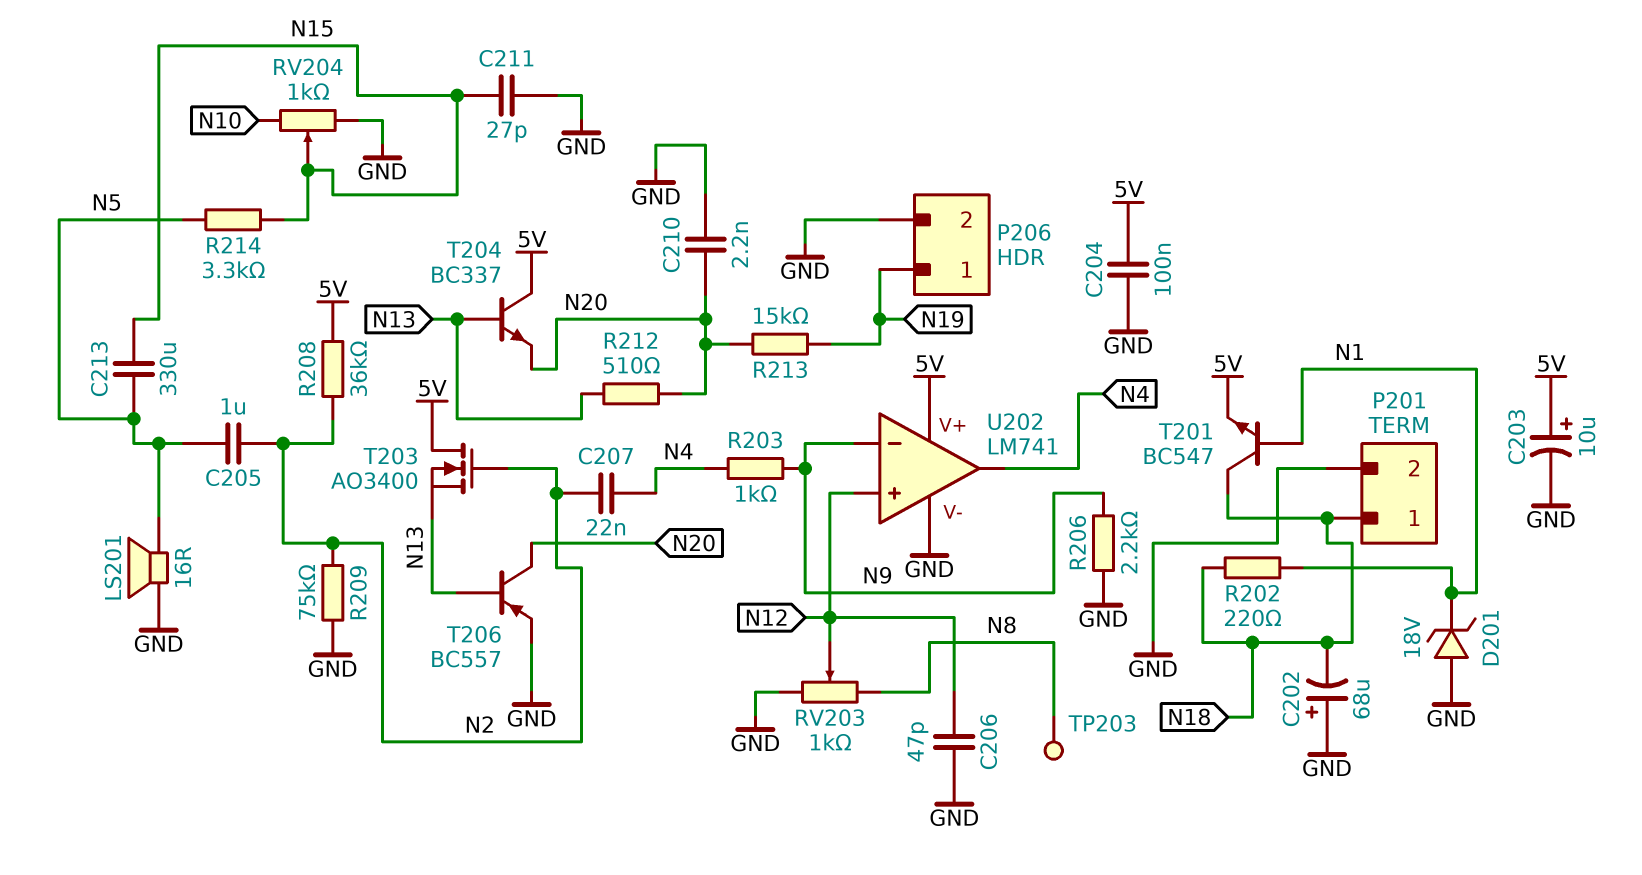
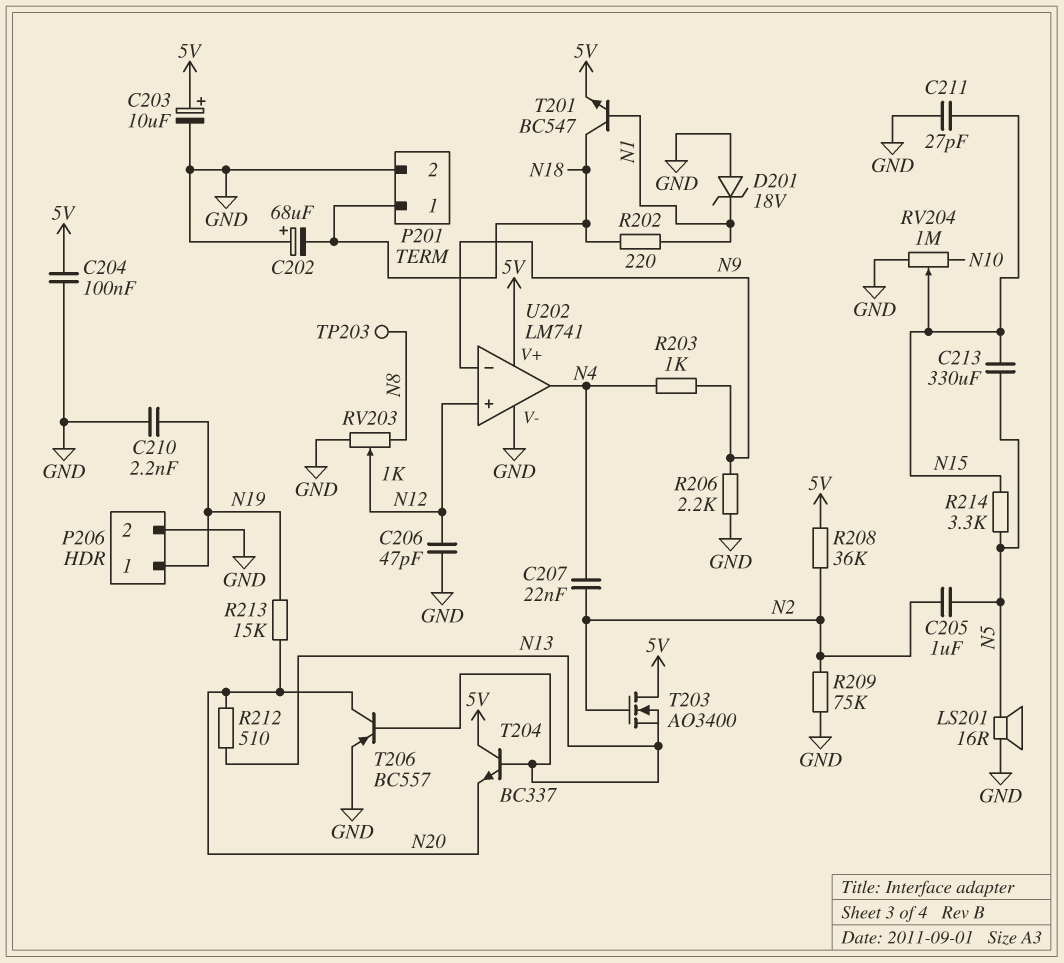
C210: 2.2nF (GND, N20) -> 2.2nF (GND, N19)
RV204: 1k (GND, N10, wiper N15) -> 1M (GND, N10, wiper N15)

